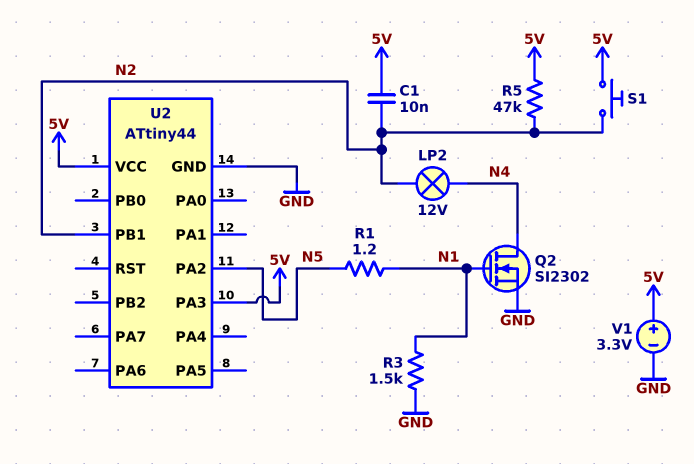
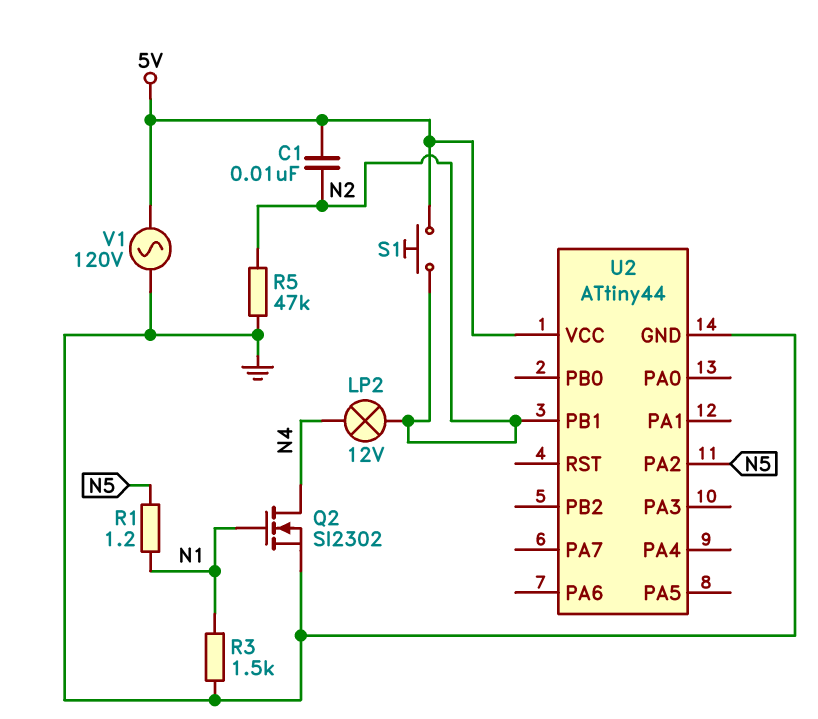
R5: 47k (5V, N2) -> 47k (GND, N2)
U2 pin PA3: 5V -> none
V1: 3.3V (plus 5V, minus GND) -> AC 120V (5V, GND)

